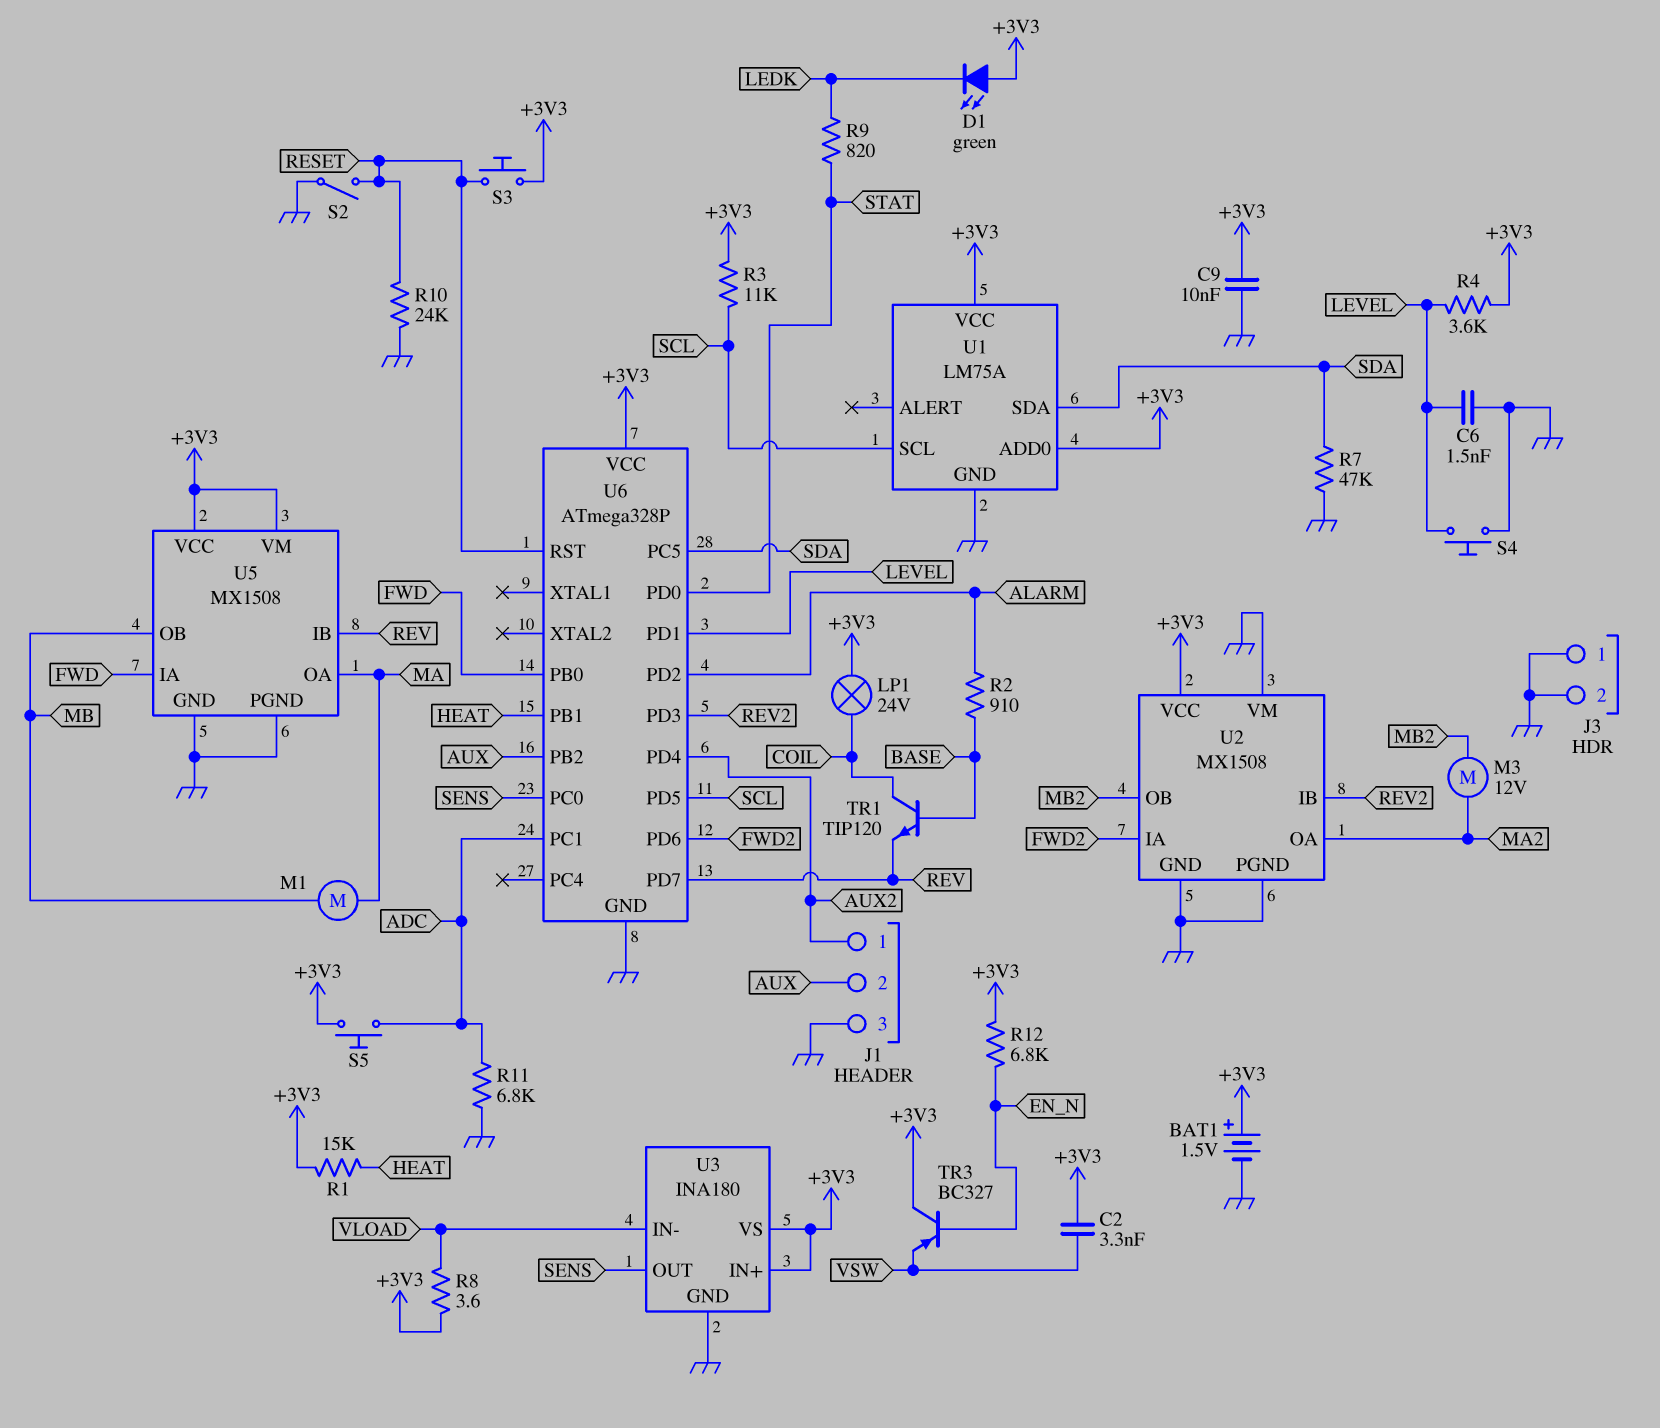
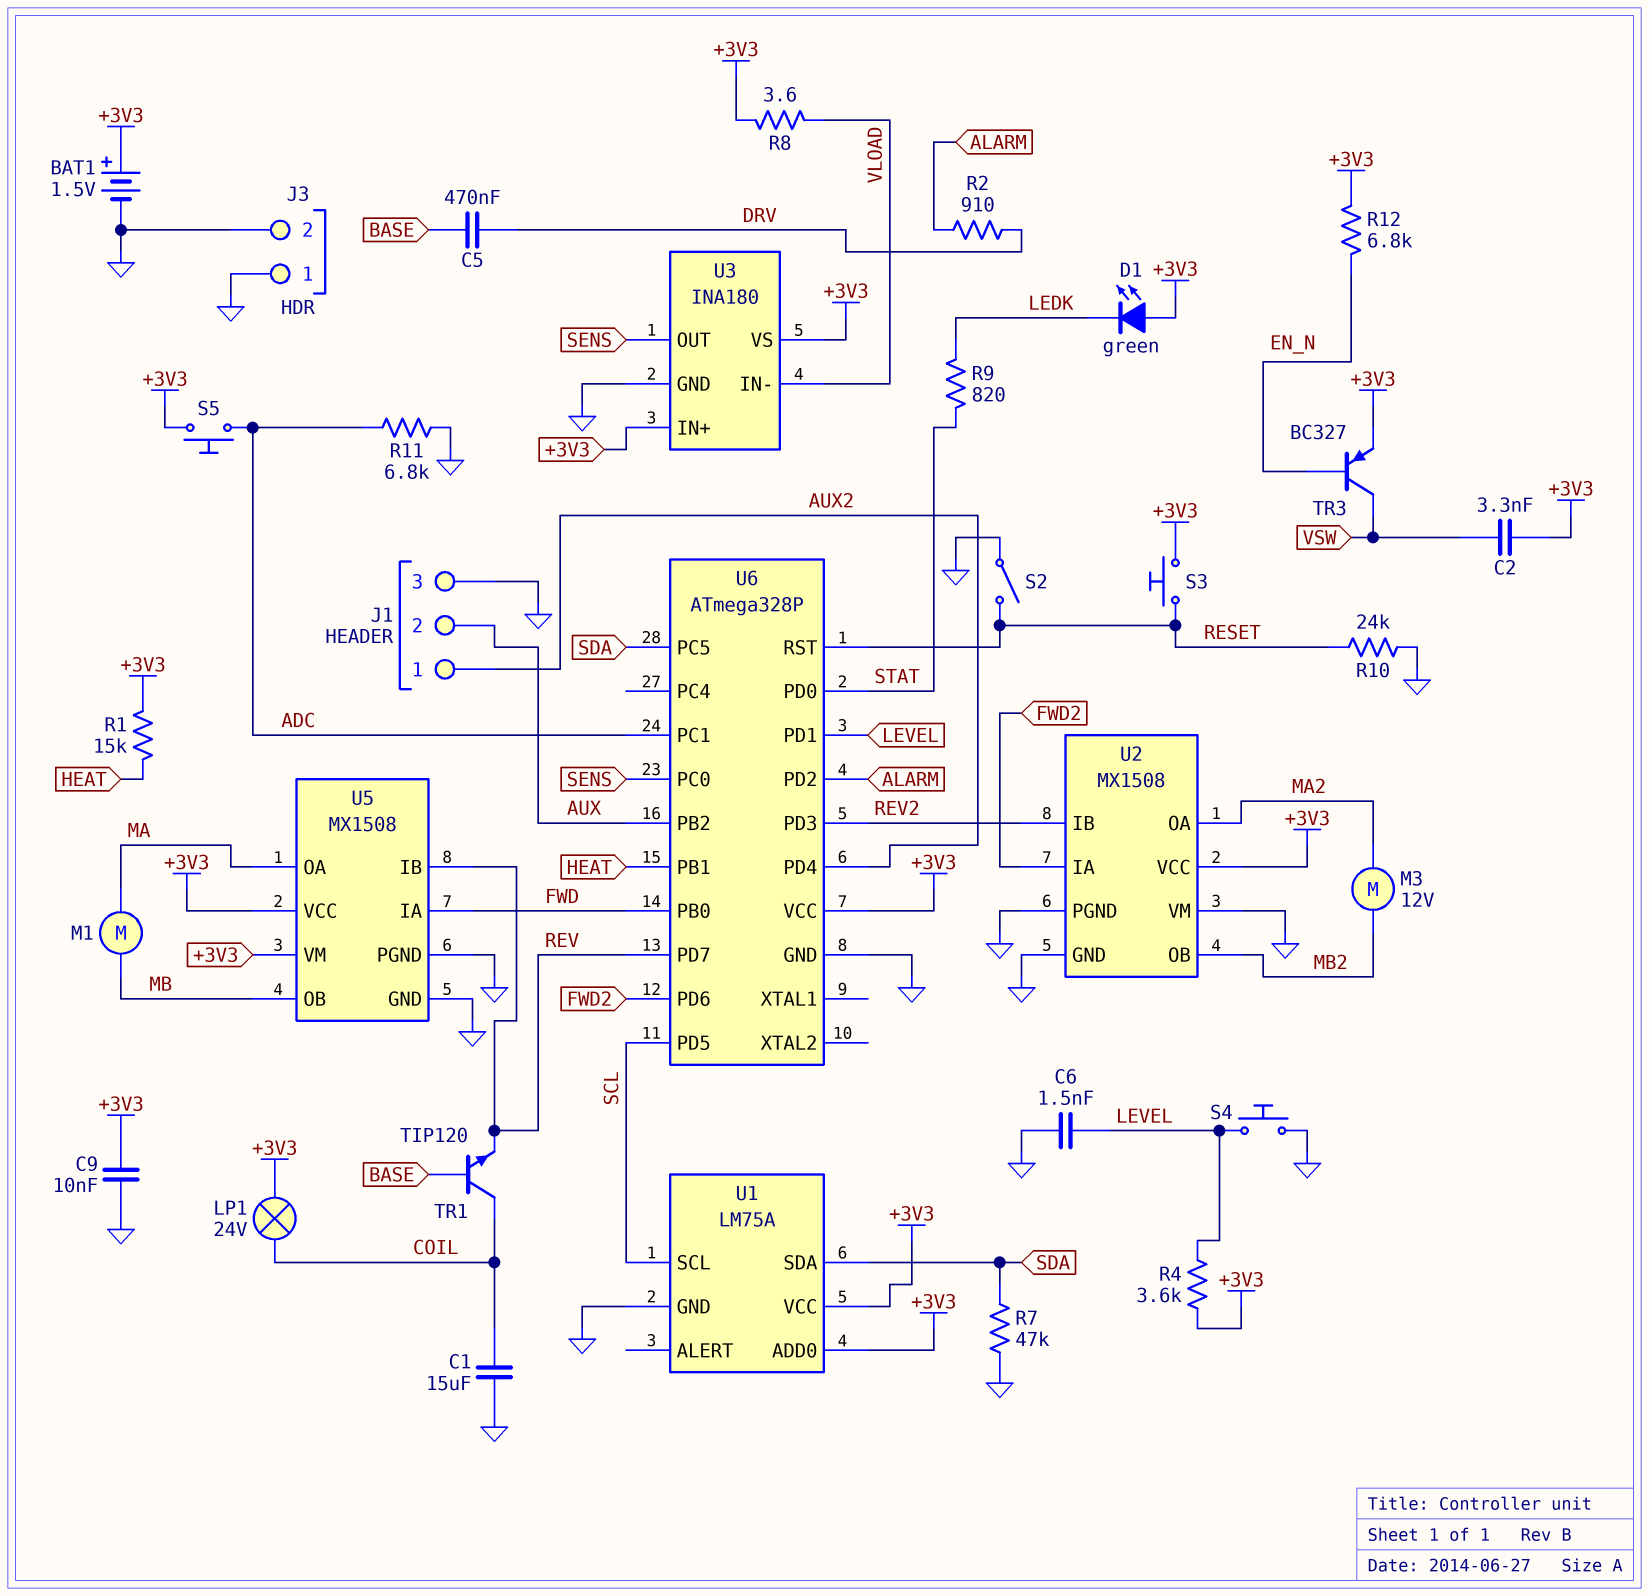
C1: none -> 15uF (COIL, GND)
C5: none -> 470nF (BASE, DRV)
R2: 910 (ALARM, BASE) -> 910 (ALARM, DRV)
R3: 11k (+3V3, SCL) -> none
TR3: PNP BC327 (B EN_N, C +3V3, E VSW) -> PNP BC327 (B EN_N, C VSW, E +3V3)

